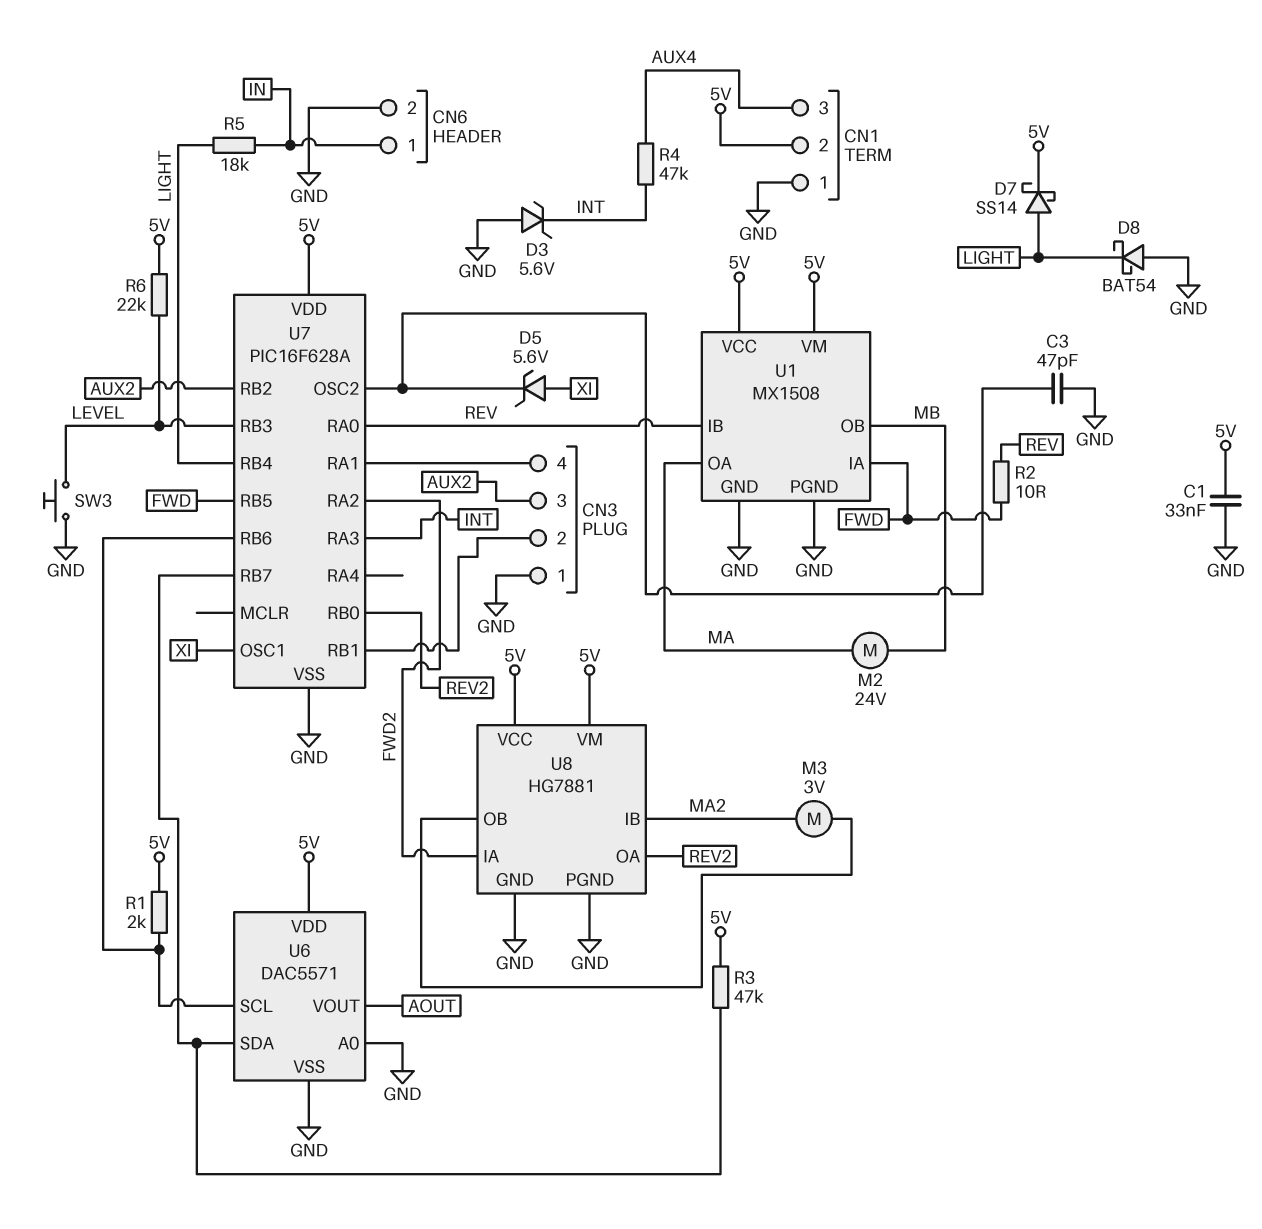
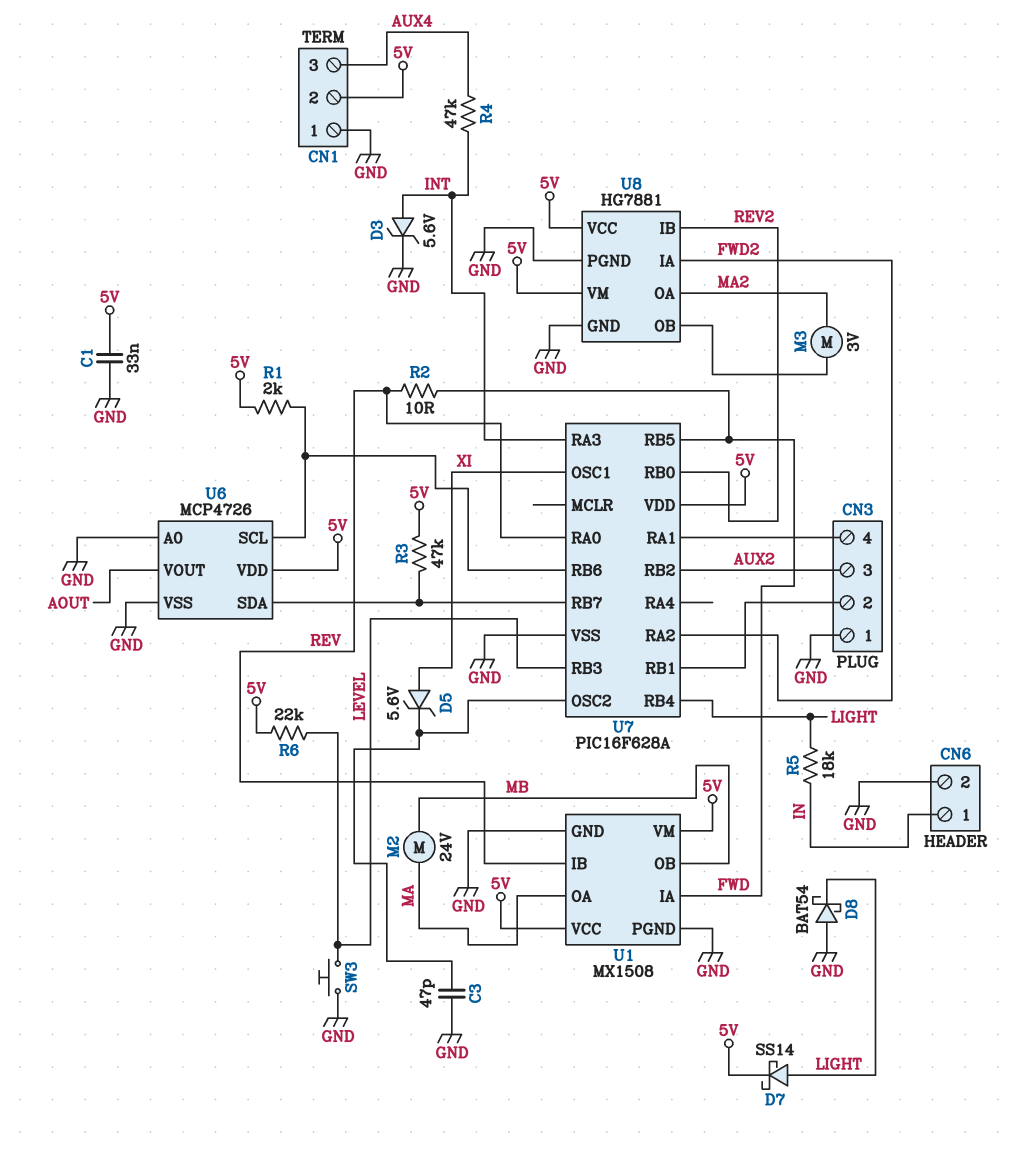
D3: zener 5.6V (A GND, K INT) -> zener 5.6V (A INT, K GND)
U6: DAC5571 -> MCP4726
U8 pin IB: MA2 -> REV2
U8 pin OA: REV2 -> MA2

